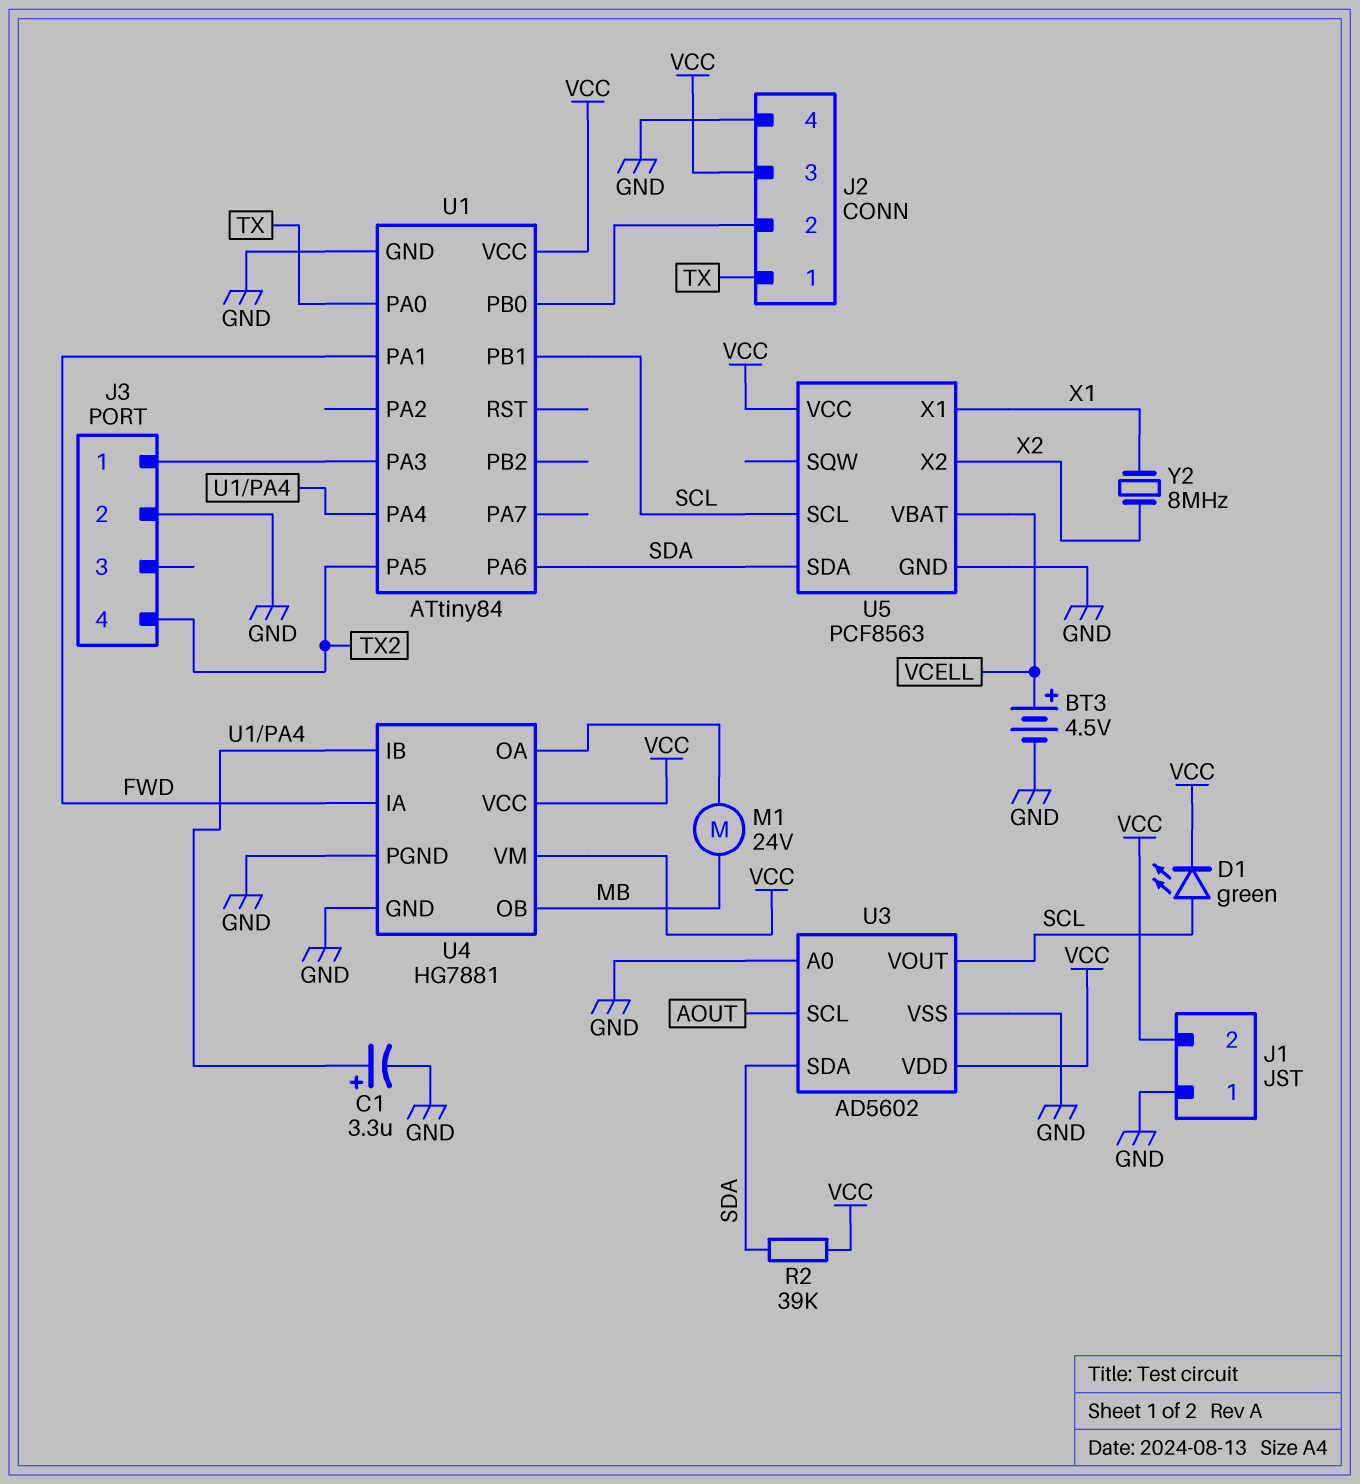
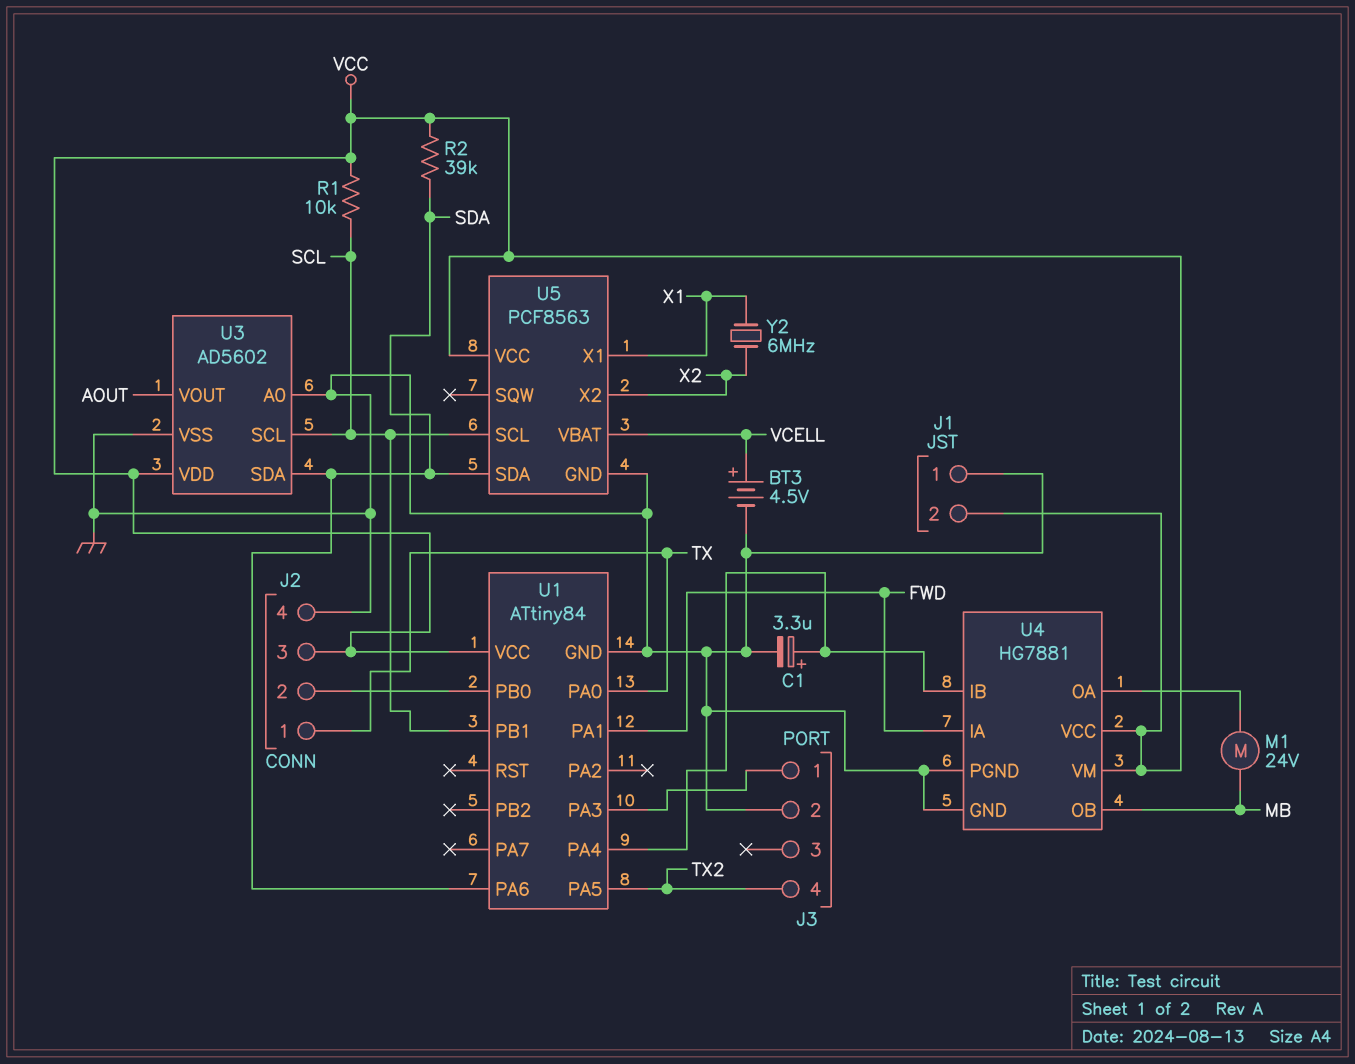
D1: LED green (A SCL, K VCC) -> none
R1: none -> 10k (SCL, VCC)
U3 pin SCL: AOUT -> SCL
U3 pin VOUT: SCL -> AOUT
Y2: 8MHz (X1, X2) -> 6MHz (X1, X2)

